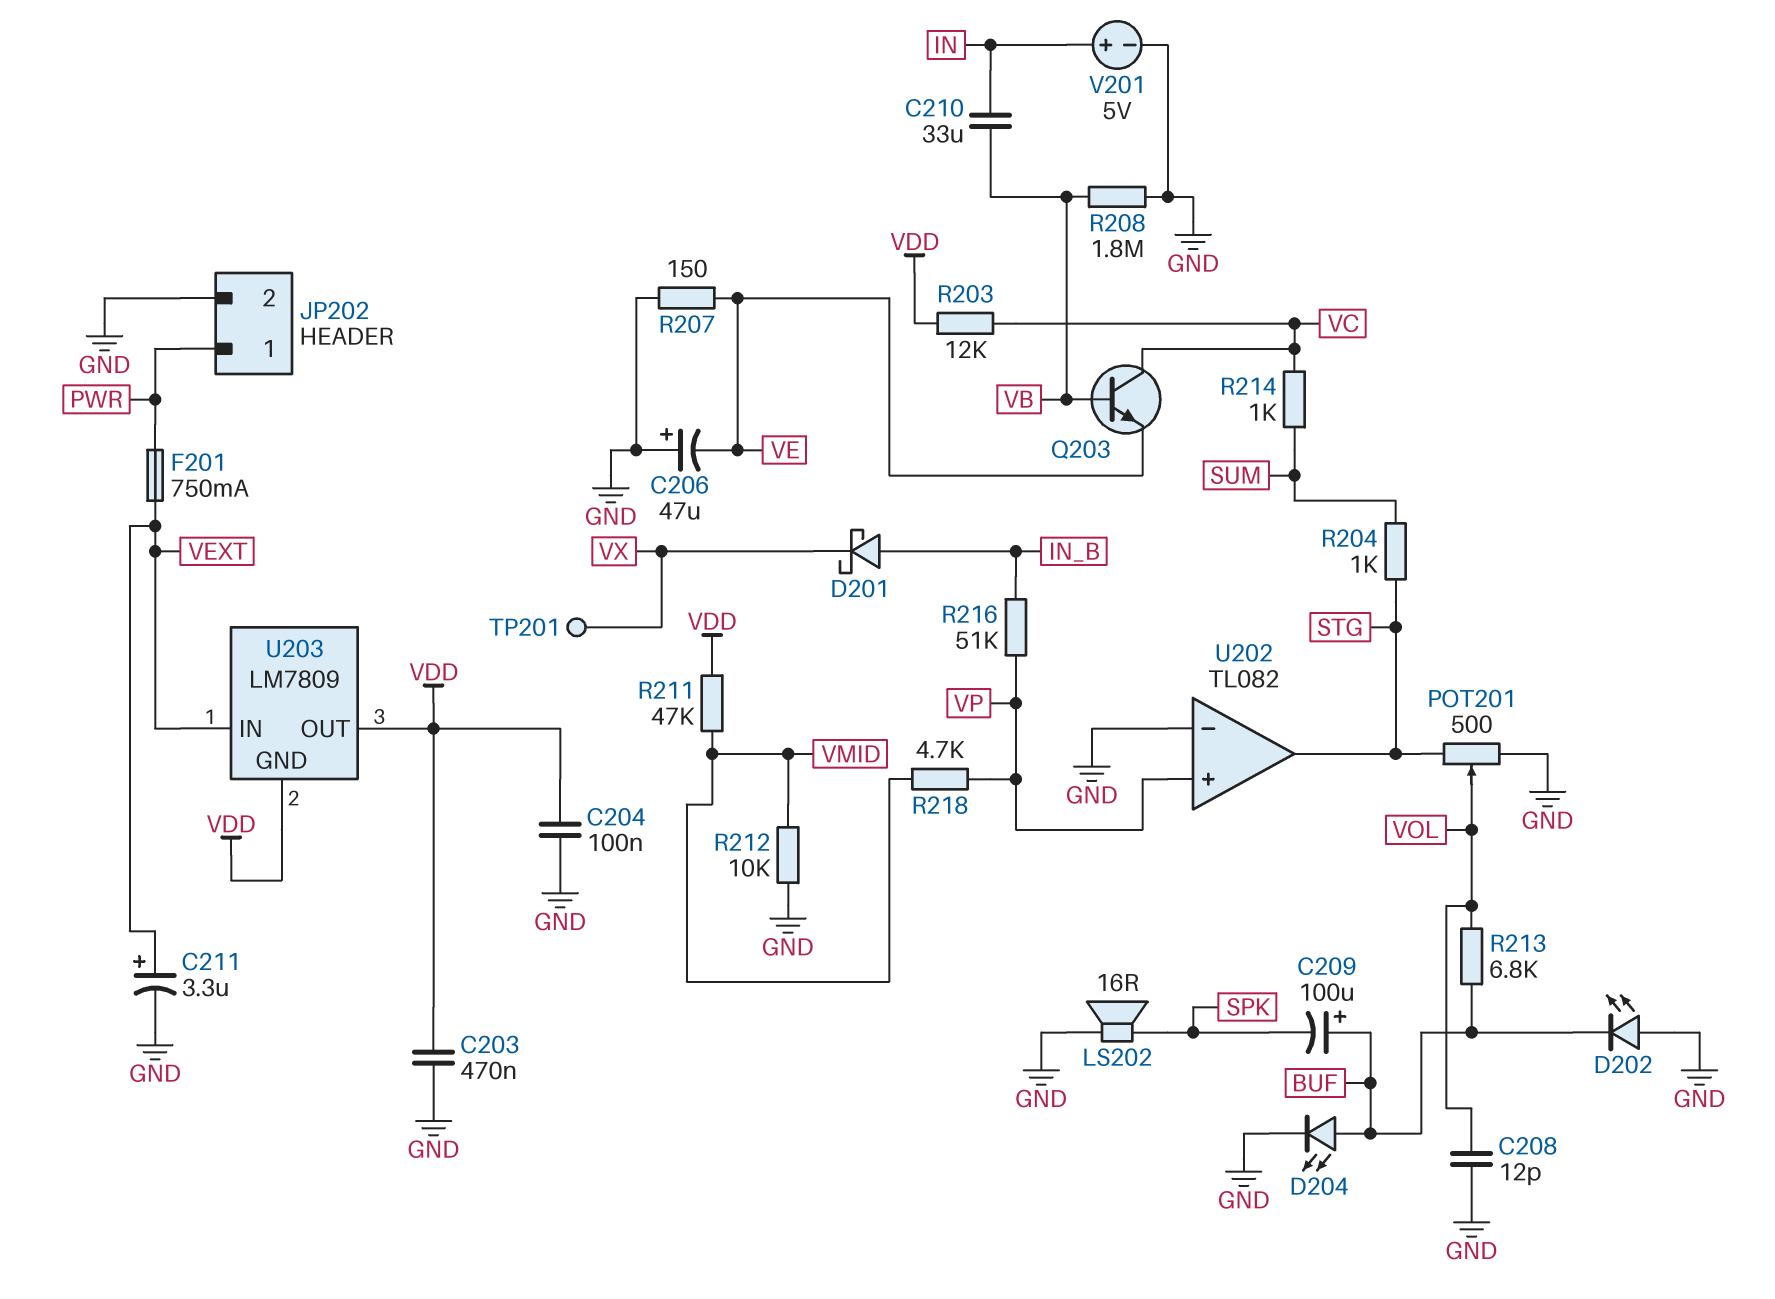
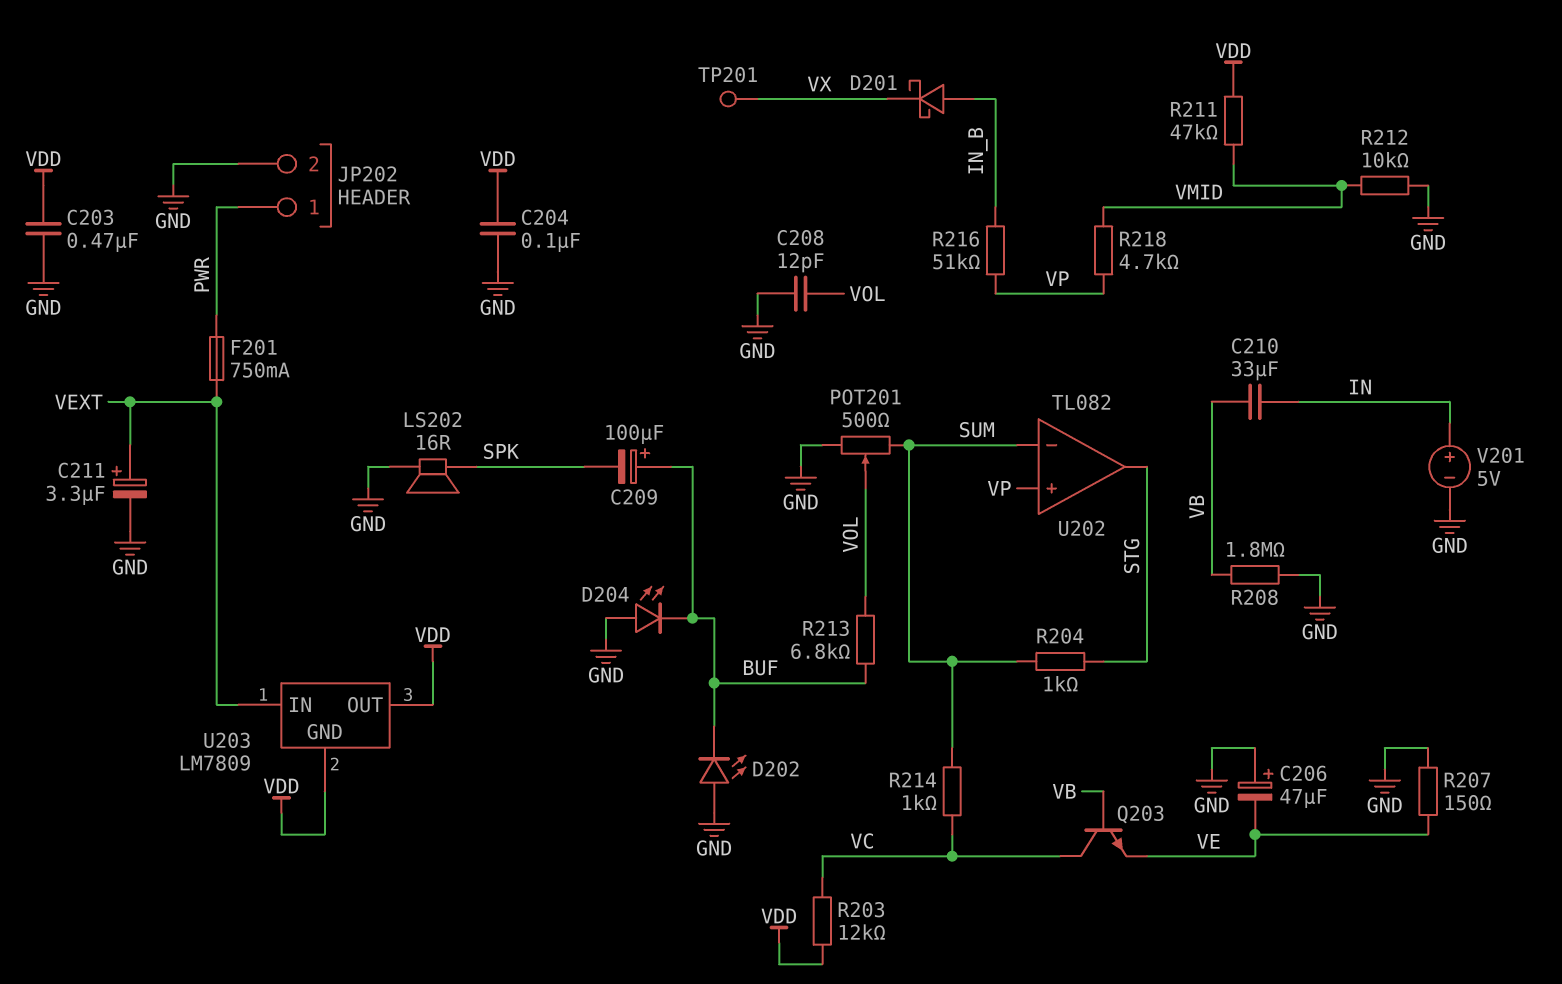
D204: LED (A BUF, K GND) -> LED (A GND, K BUF)
POT201: 500 (GND, STG, wiper VOL) -> 500 (GND, SUM, wiper VOL)
U202 pin in-: GND -> SUM

